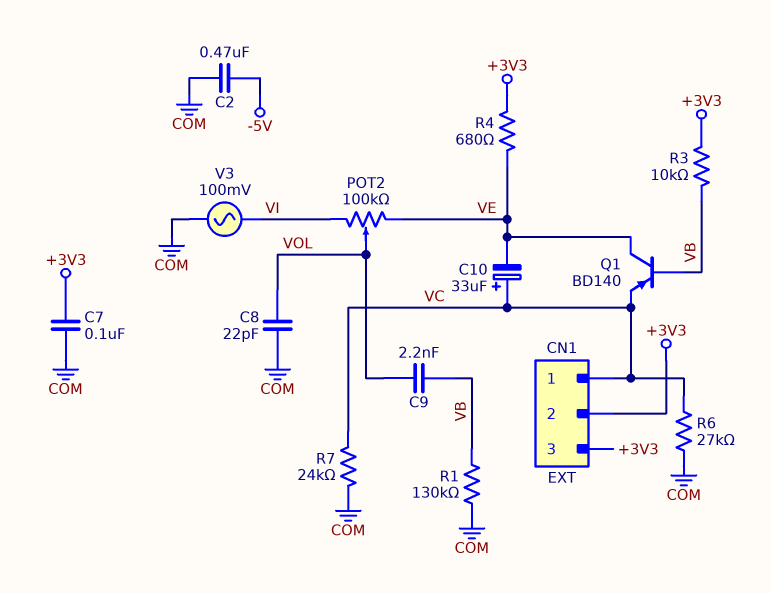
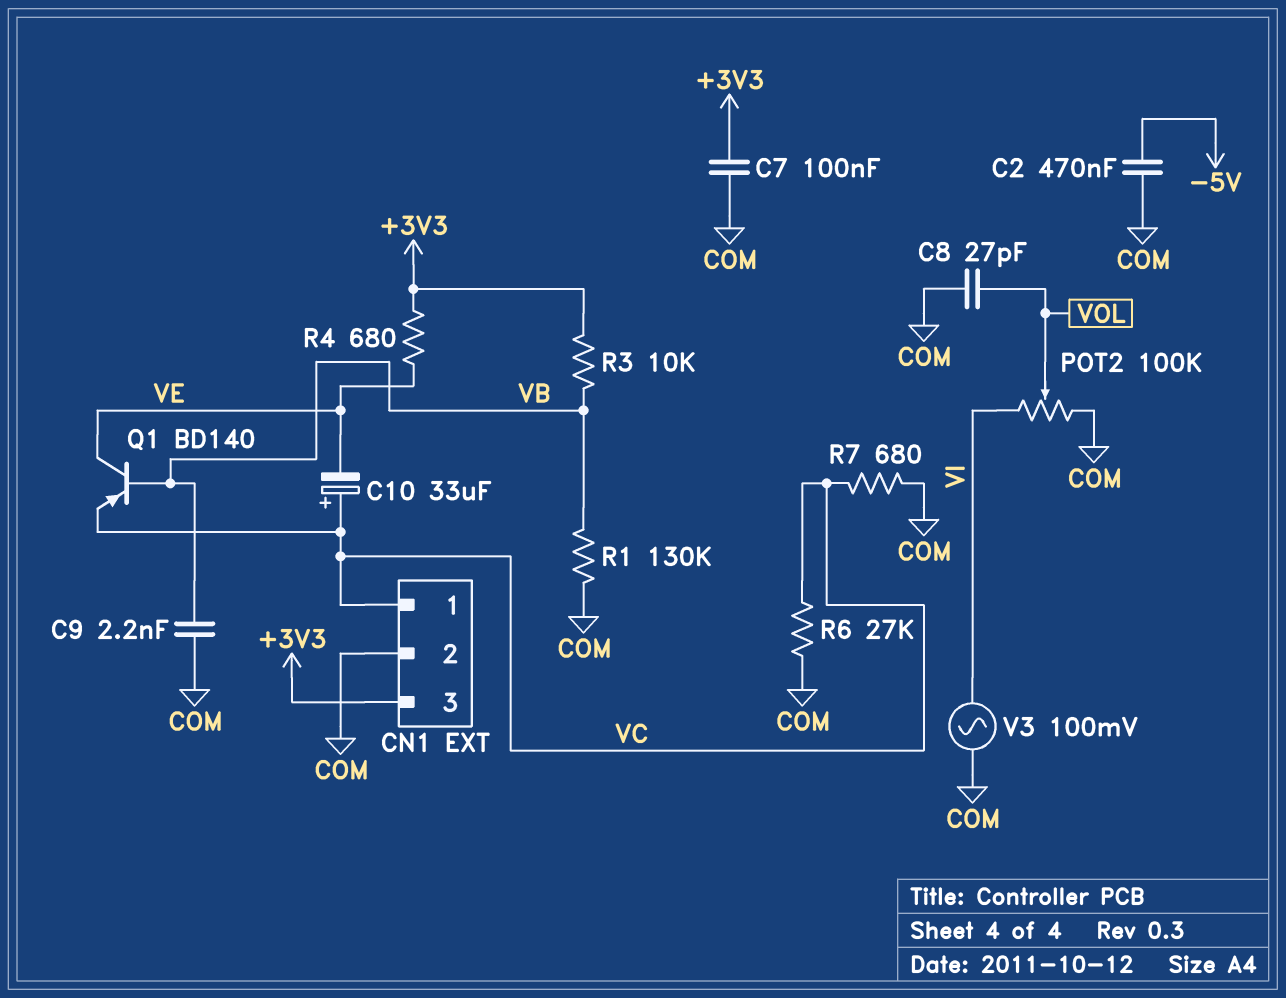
C8: 22pF (COM, VOL) -> 27pF (COM, VOL)
C9: 2.2nF (VB, VOL) -> 2.2nF (COM, VB)
CN1 pin 2: +3V3 -> COM
POT2: 100k (VE, VI, wiper VOL) -> 100k (COM, VI, wiper VOL)
R7: 24k (COM, VC) -> 680 (COM, VC)

